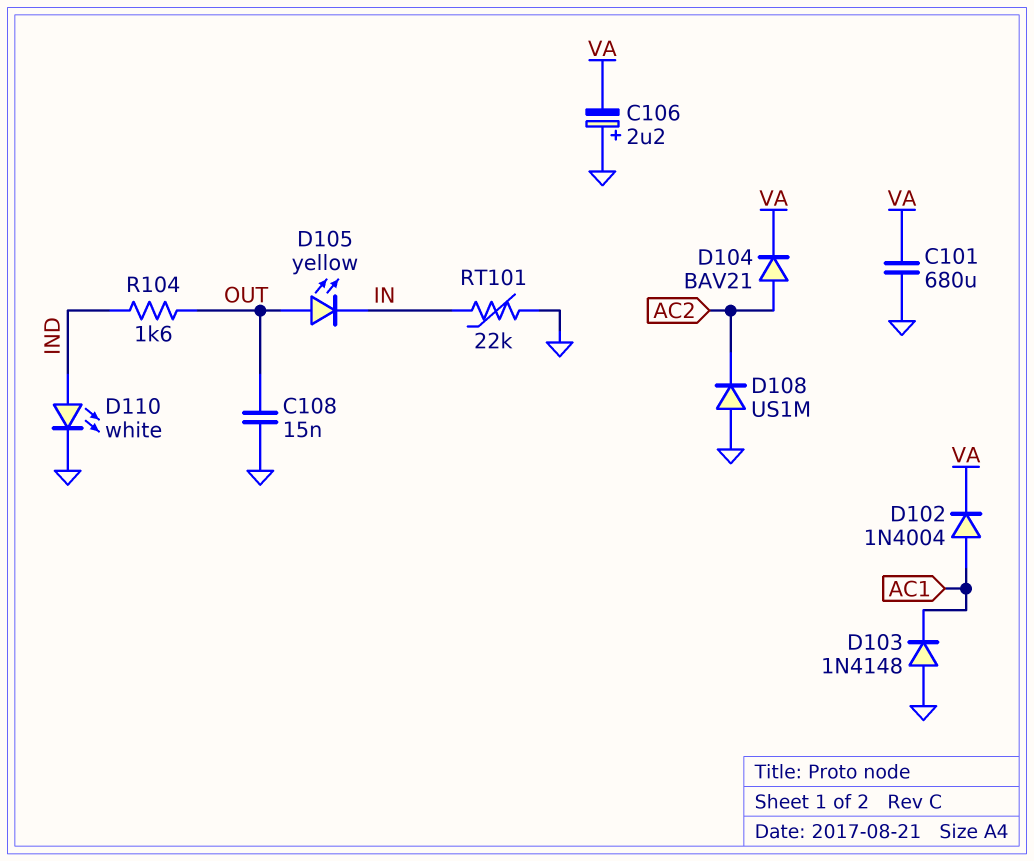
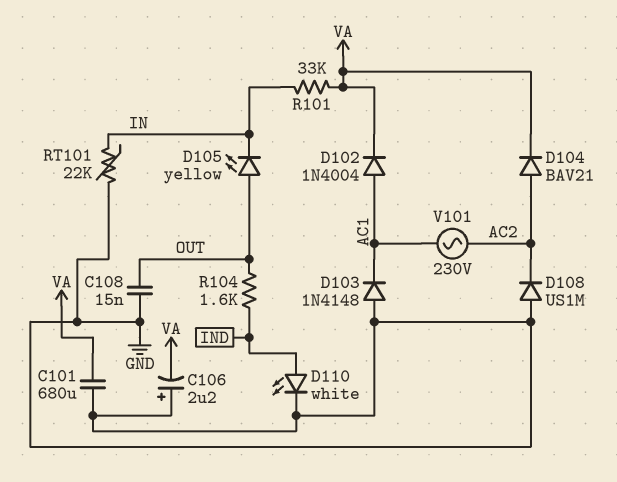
R101: none -> 33k (IN, VA)
V101: none -> AC 230V (AC1, AC2)

